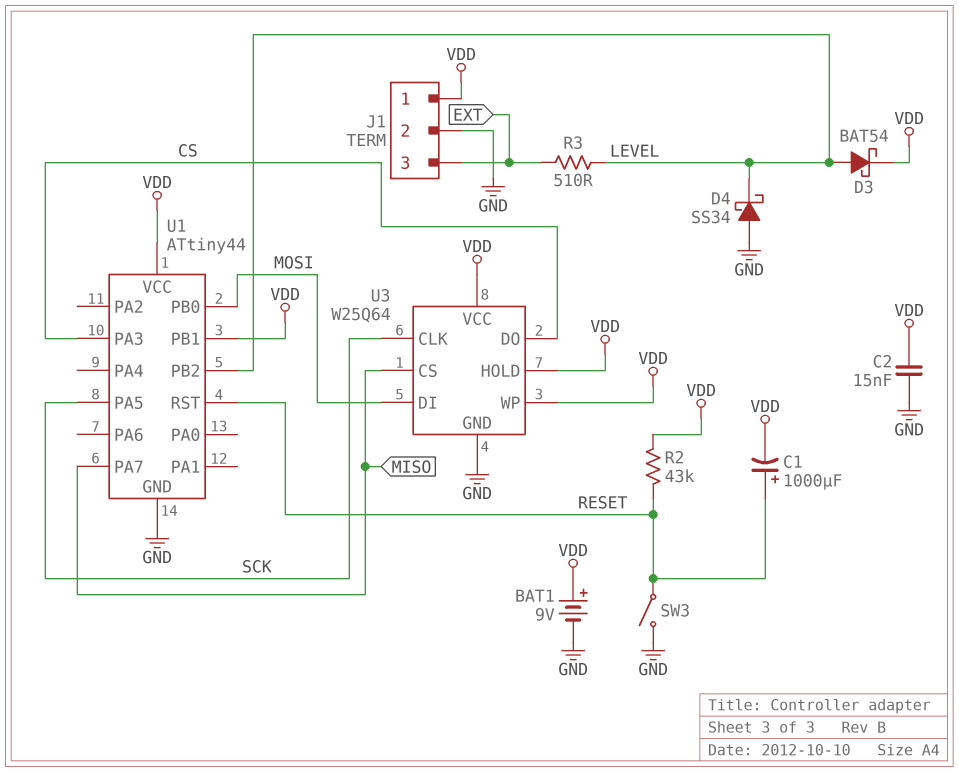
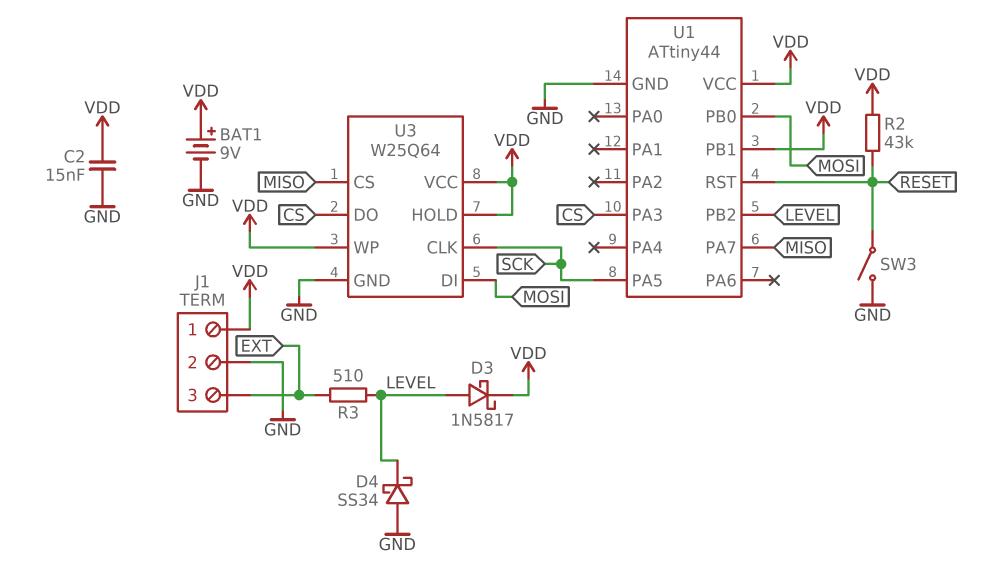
C1: 1000uF (plus RESET, minus VDD) -> none
D3: schottky BAT54 (A LEVEL, K VDD) -> schottky 1N5817 (A LEVEL, K VDD)

